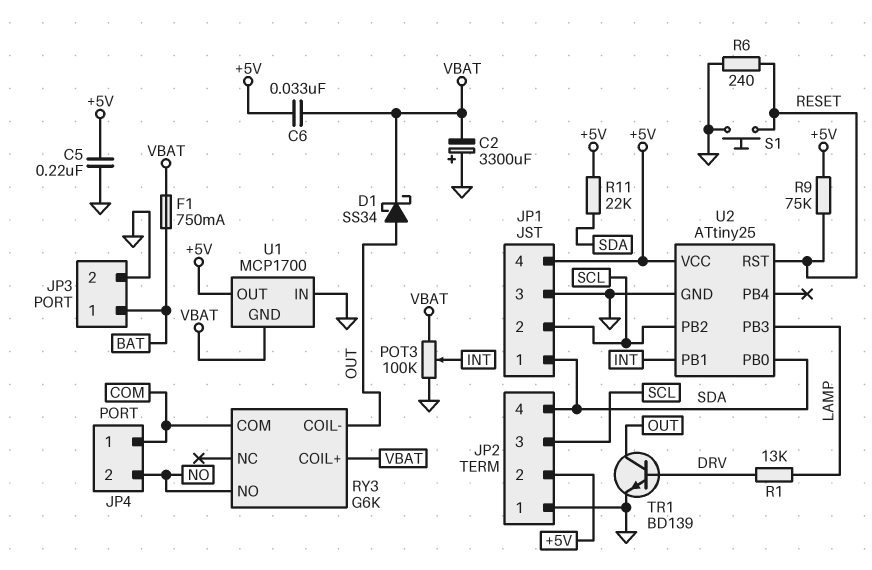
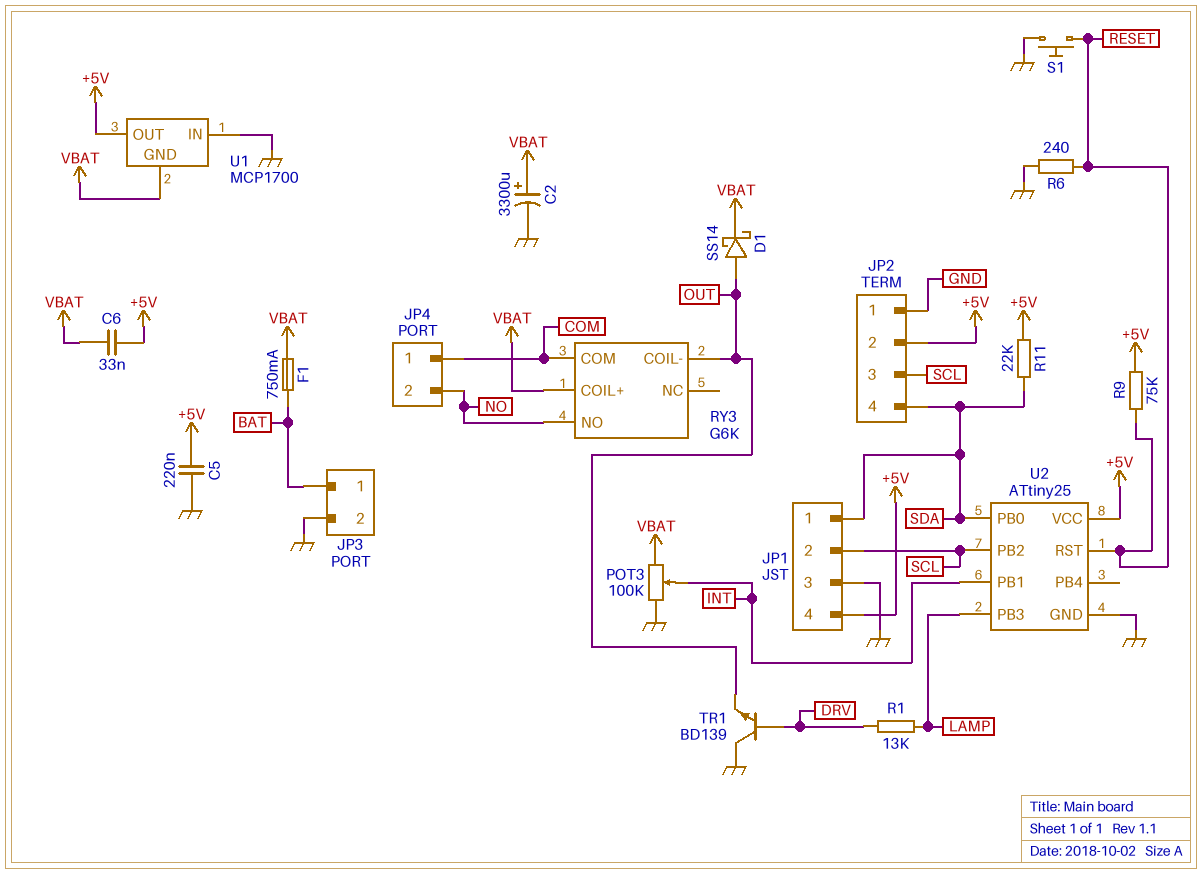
C2: 3300uF (plus GND, minus VBAT) -> 3300uF (plus VBAT, minus GND)
D1: schottky SS34 (A OUT, K VBAT) -> schottky SS14 (A OUT, K VBAT)
TR1: NPN BD139 (B DRV, C OUT, E GND) -> NPN BD139 (B DRV, C GND, E OUT)

